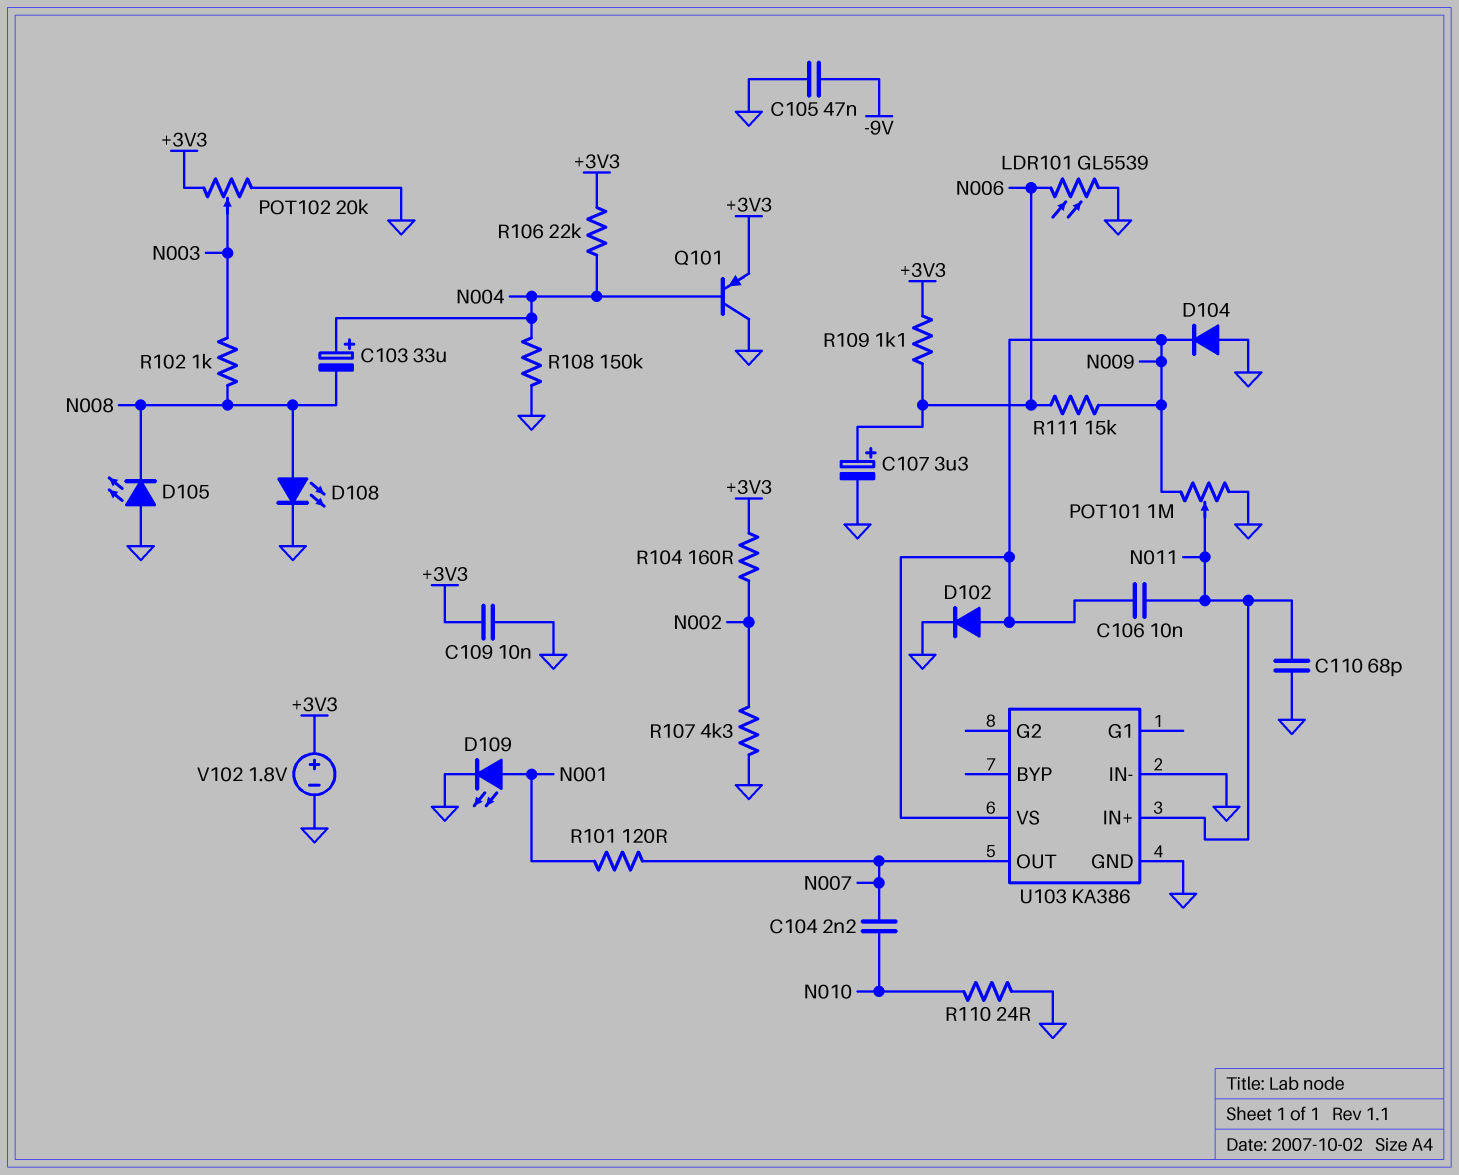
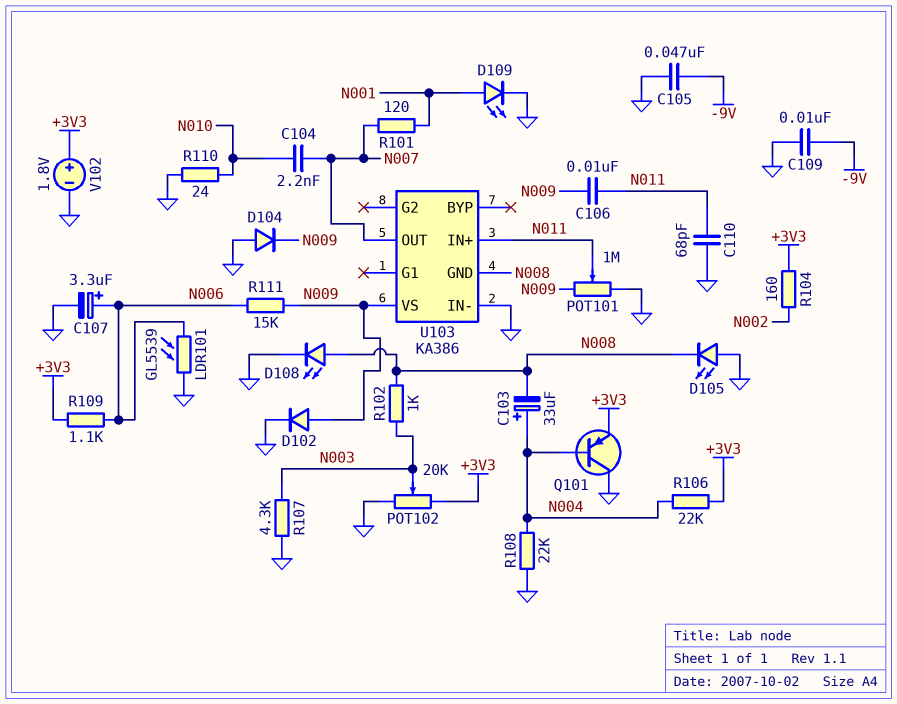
C109: 10nF (+3V3, GND) -> 10nF (-9V, GND)
R107: 4.3k (GND, N002) -> 4.3k (GND, N003)
R108: 150k (GND, N004) -> 22k (GND, N004)
U103 pin GND: GND -> N008

